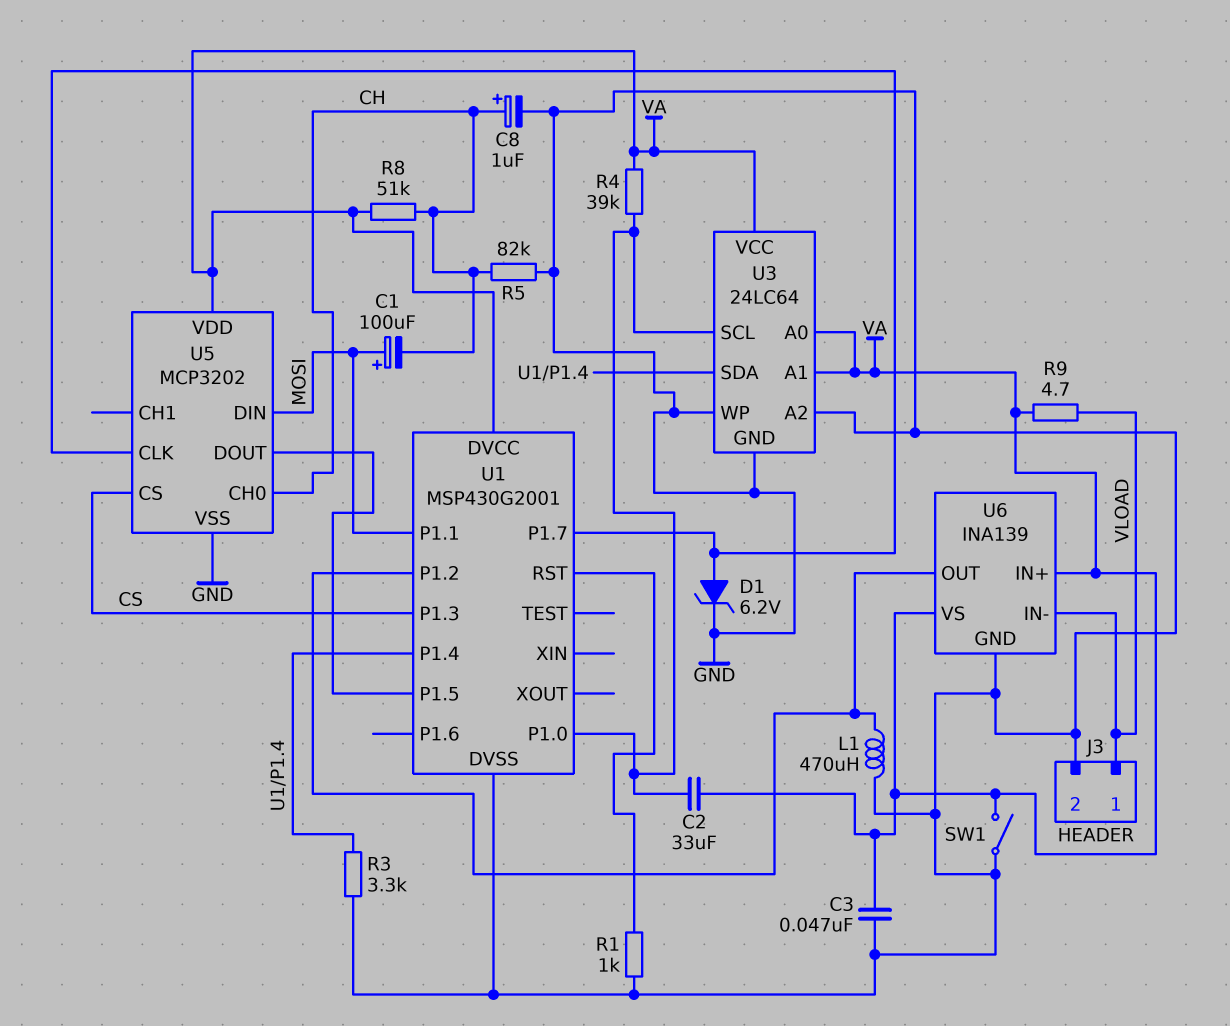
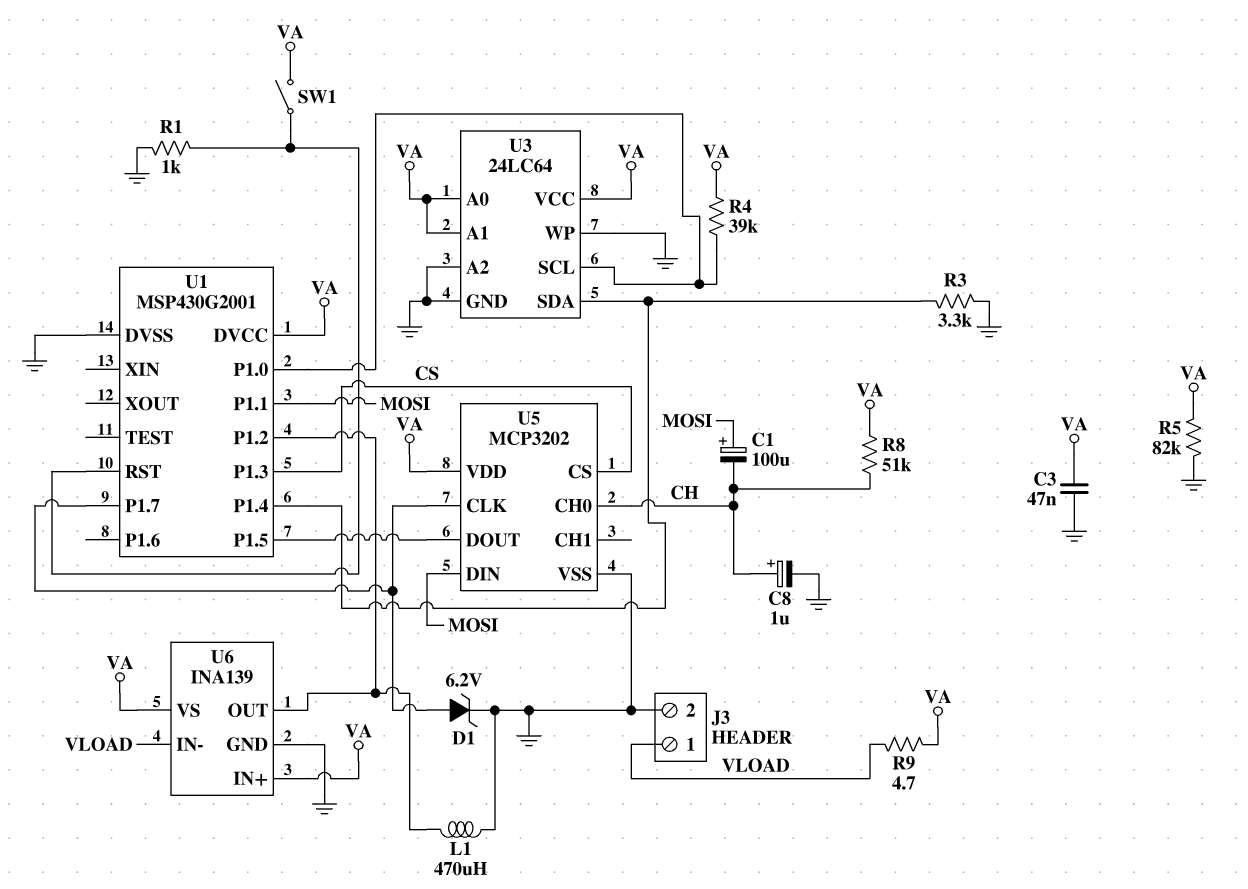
C2: 33uF (U1/P1.0, VA) -> none
R5: 82k (CH, GND) -> 82k (GND, VA)
SW1: switch (GND, VA) -> switch (U1/RST, VA)

